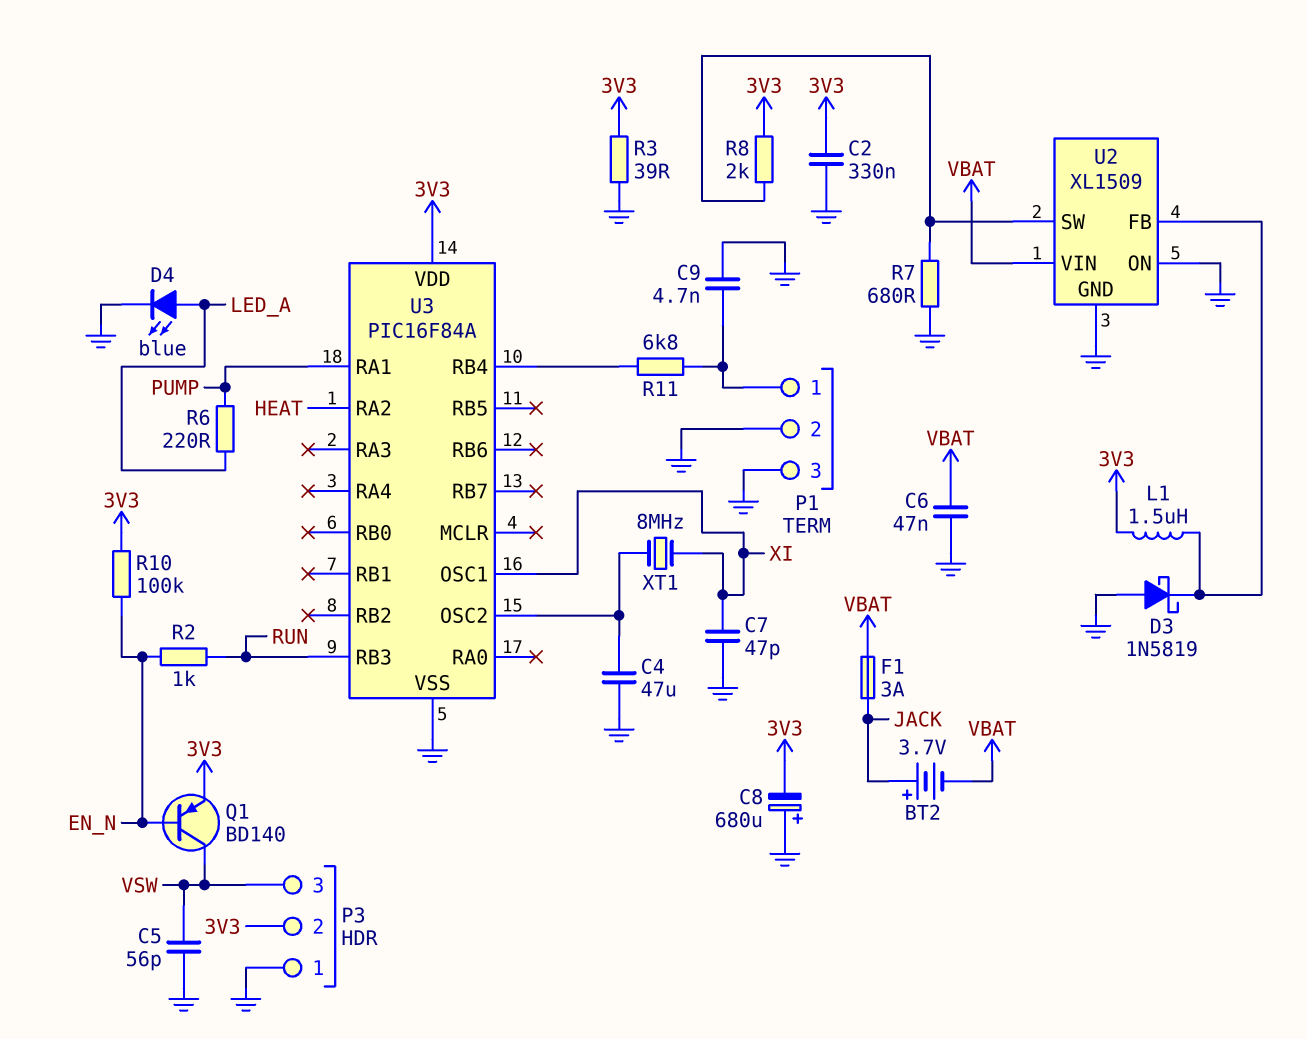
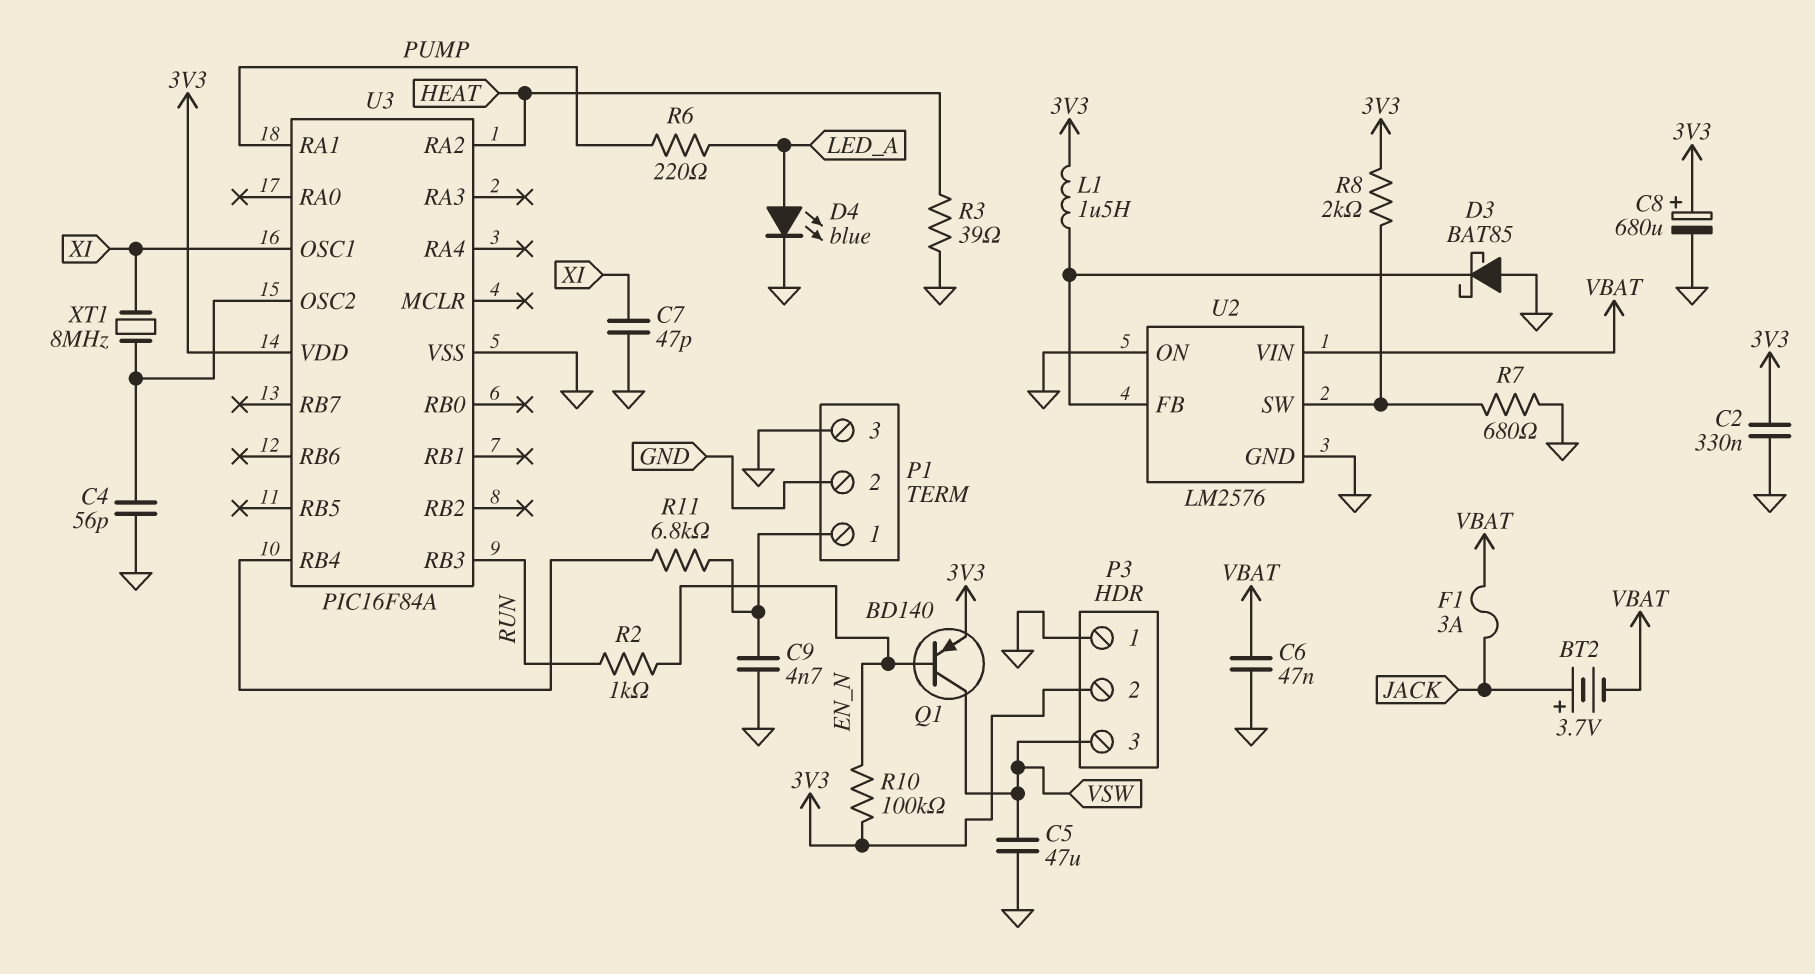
C4: 47uF (GND, U3/OSC2) -> 56pF (GND, U3/OSC2)
C5: 56pF (GND, VSW) -> 47uF (GND, VSW)
C8: 680uF (plus GND, minus 3V3) -> 680uF (plus 3V3, minus GND)
D3: schottky 1N5819 (A GND, K U2/FB) -> schottky BAT85 (A GND, K U2/FB)
R3: 39 (3V3, GND) -> 39 (GND, HEAT)
U2: XL1509 -> LM2576

